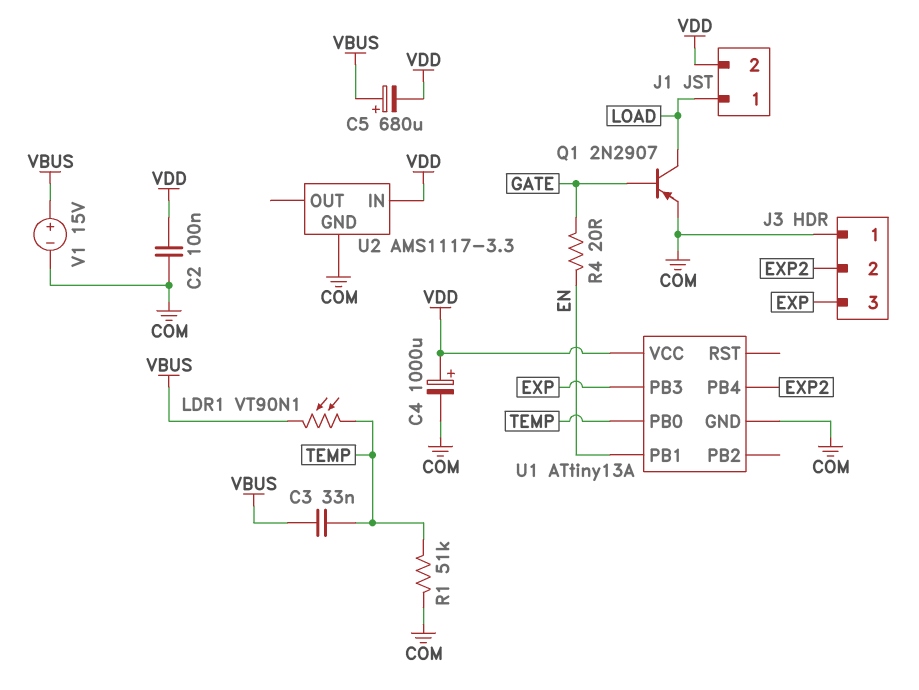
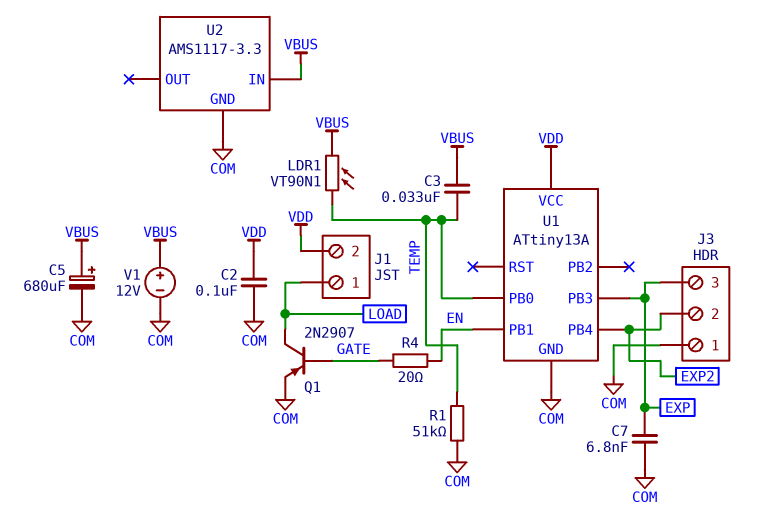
C4: 1000uF (plus VDD, minus COM) -> none
C5: 680uF (plus VBUS, minus VDD) -> 680uF (plus VBUS, minus COM)
C7: none -> 6.8nF (COM, EXP)
U2 pin IN: VDD -> VBUS
V1: 15V (plus VBUS, minus COM) -> 12V (plus VBUS, minus COM)

